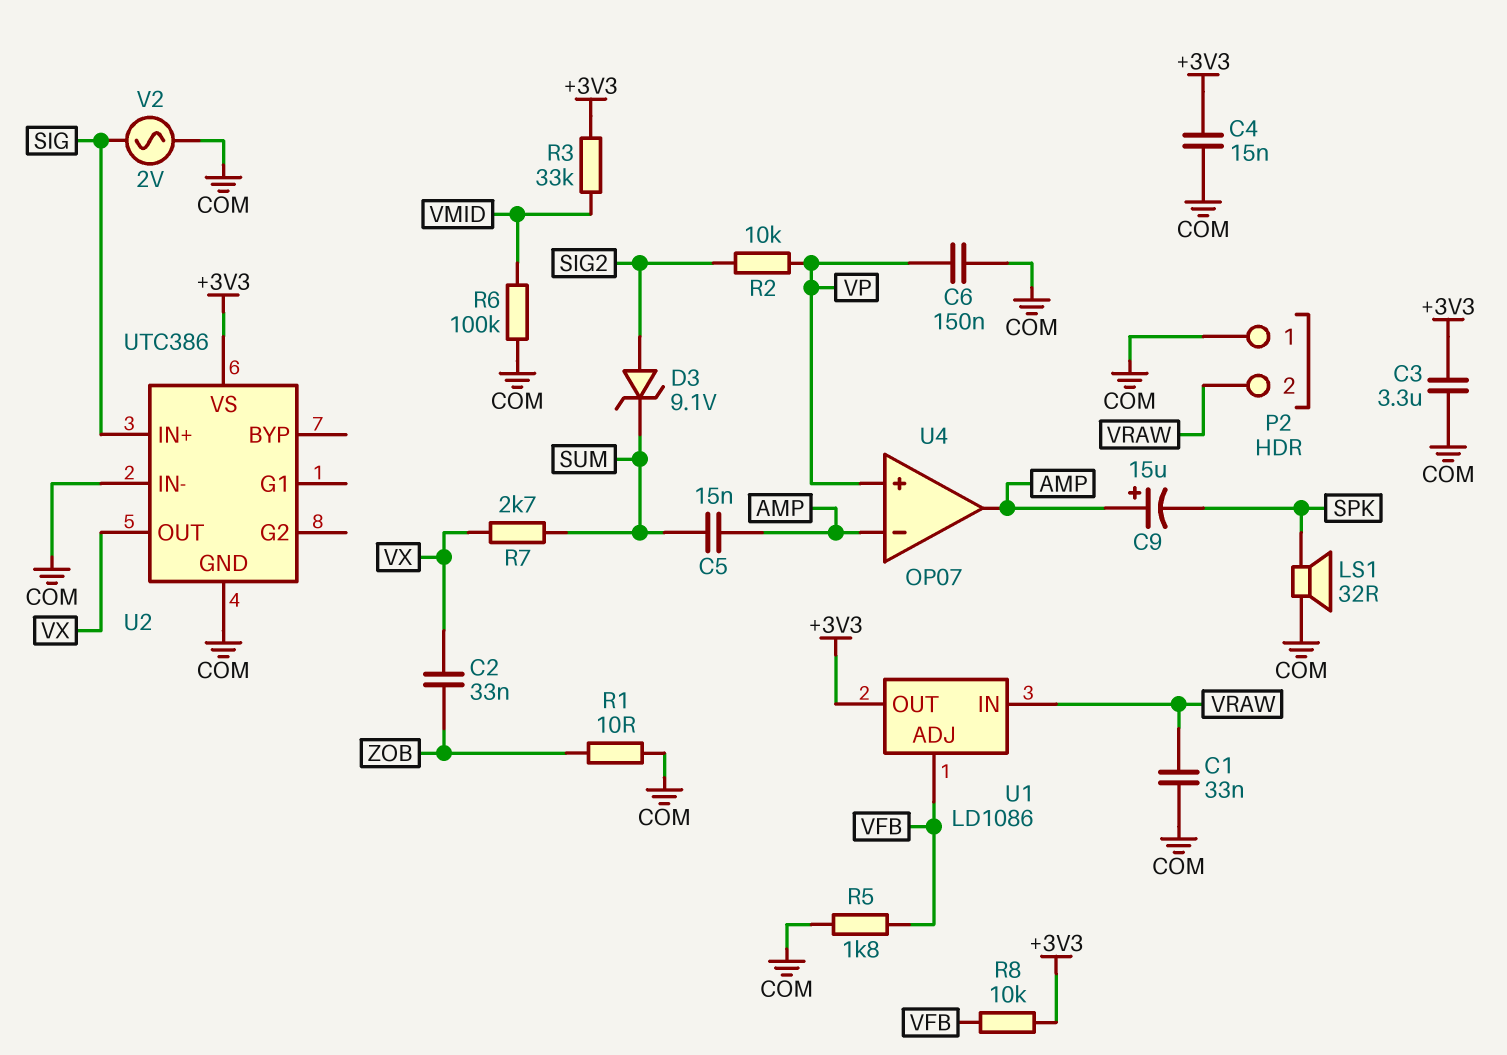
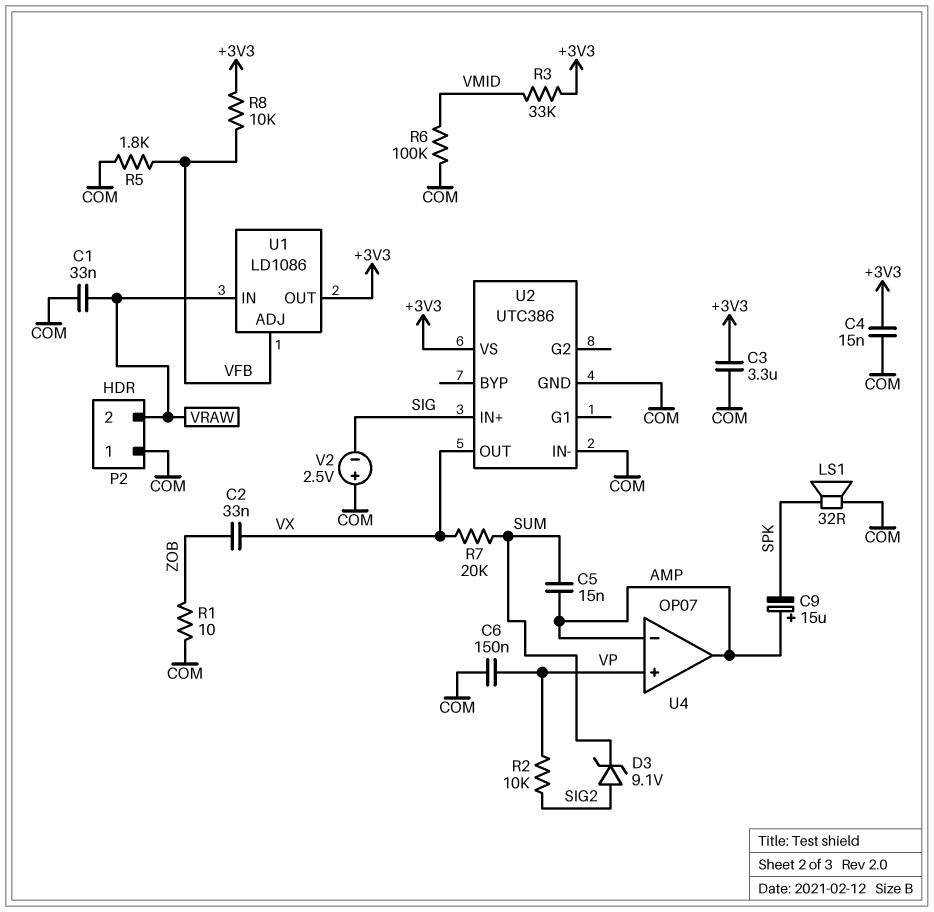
R7: 2.7k (SUM, VX) -> 20k (SUM, VX)
V2: AC 2V (COM, SIG) -> 2.5V (plus COM, minus SIG)

